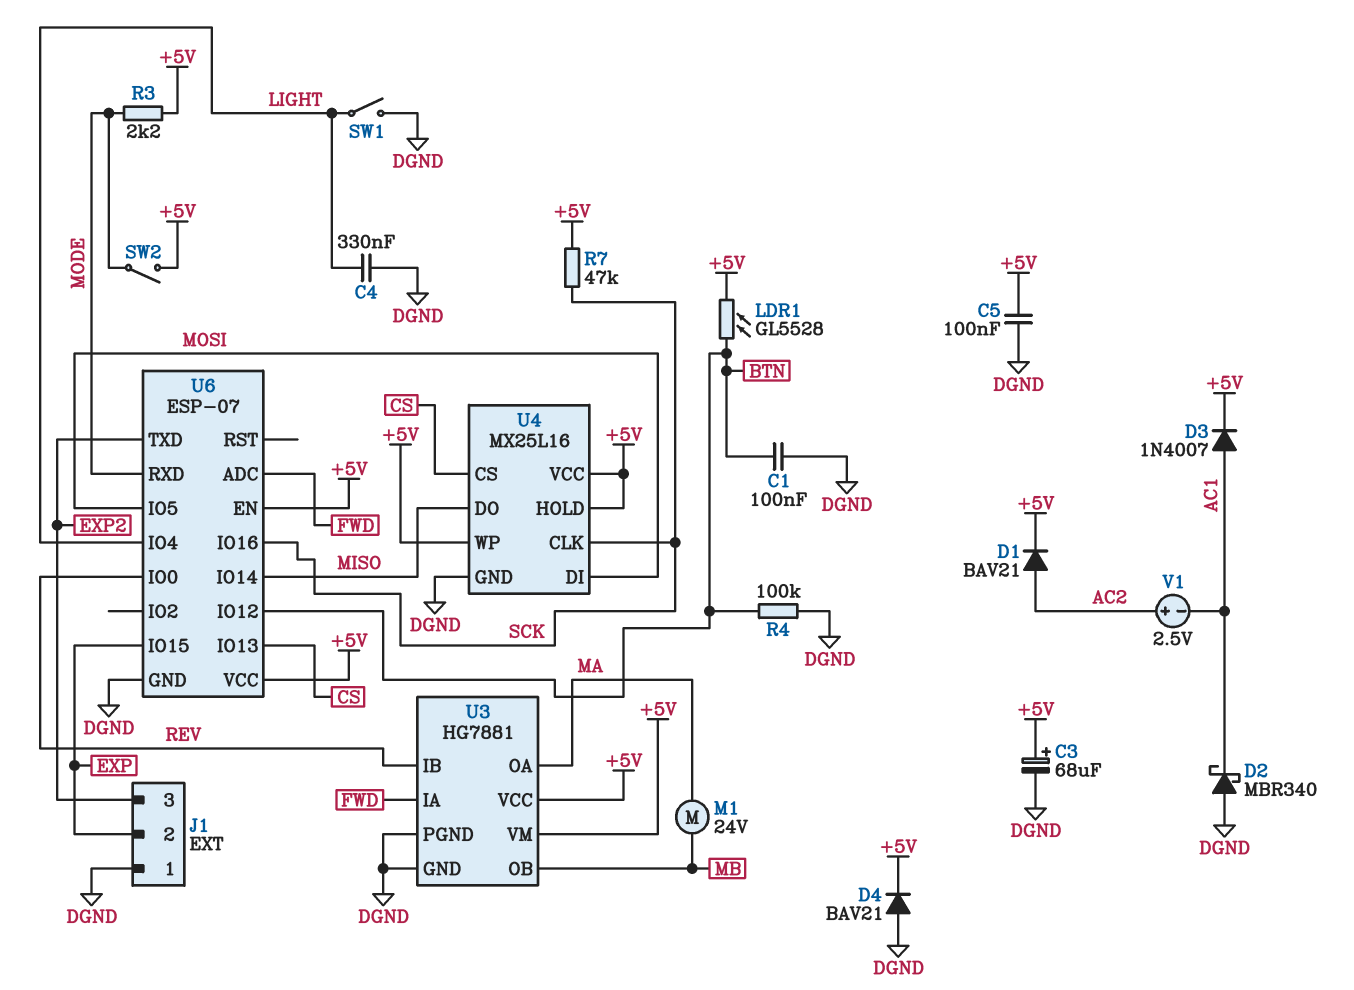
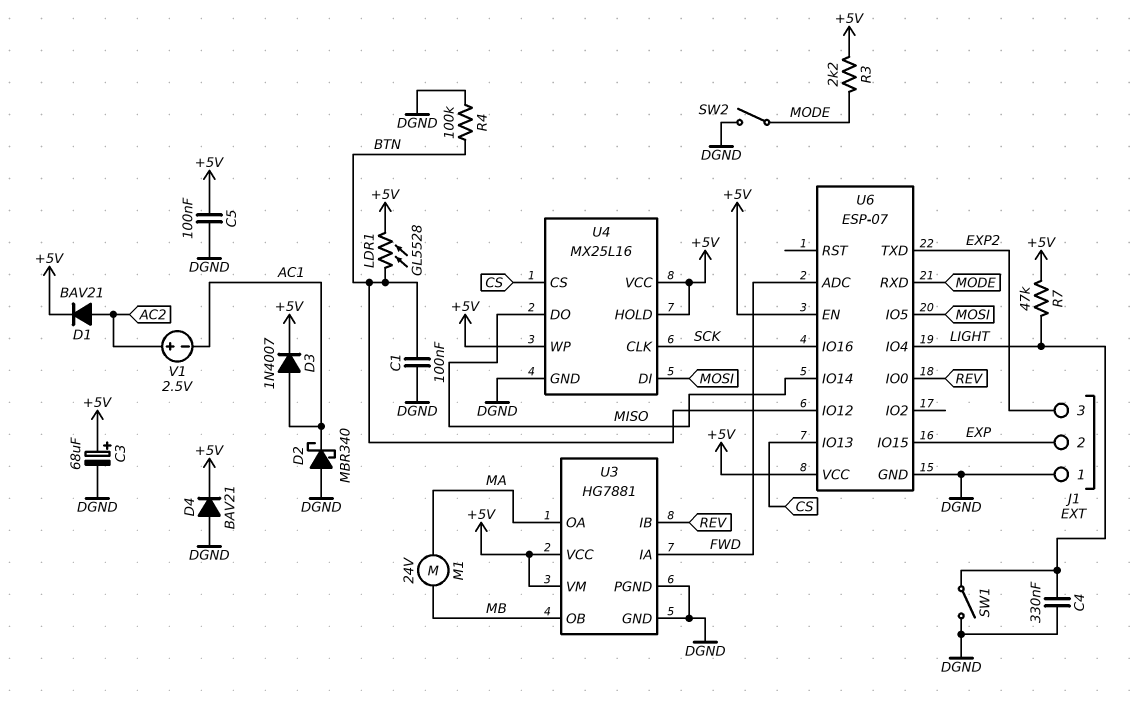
R7: 47k (+5V, SCK) -> 47k (+5V, LIGHT)
SW2: switch (+5V, MODE) -> switch (DGND, MODE)

